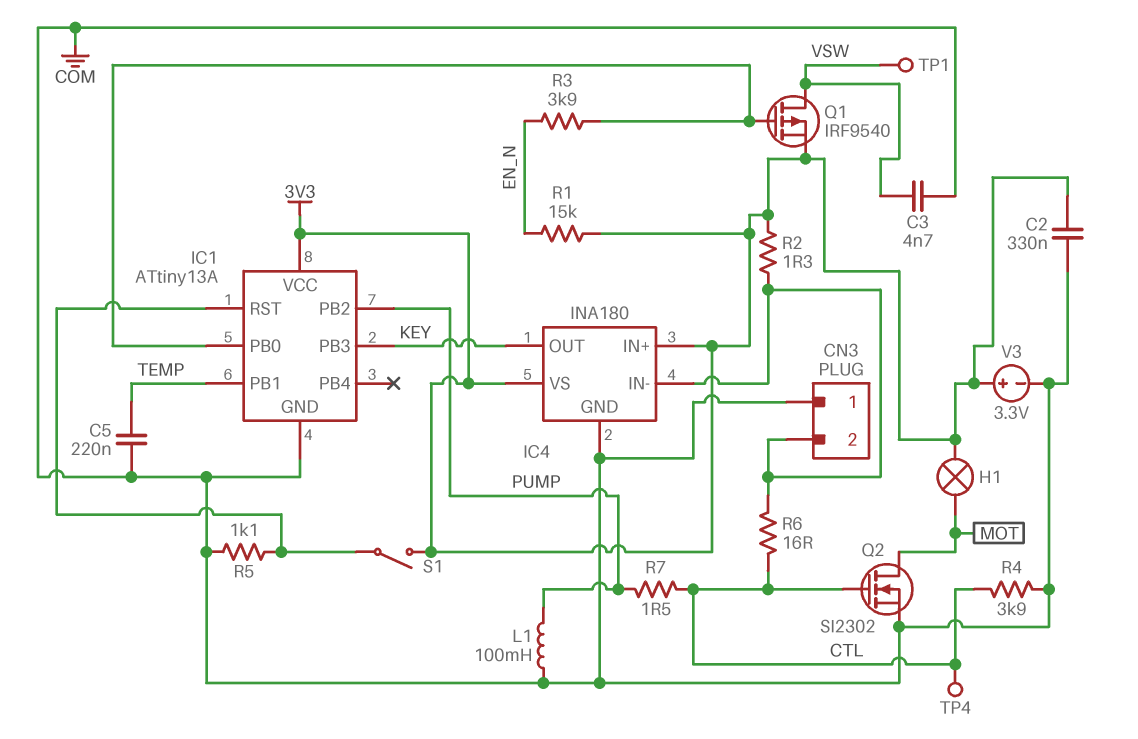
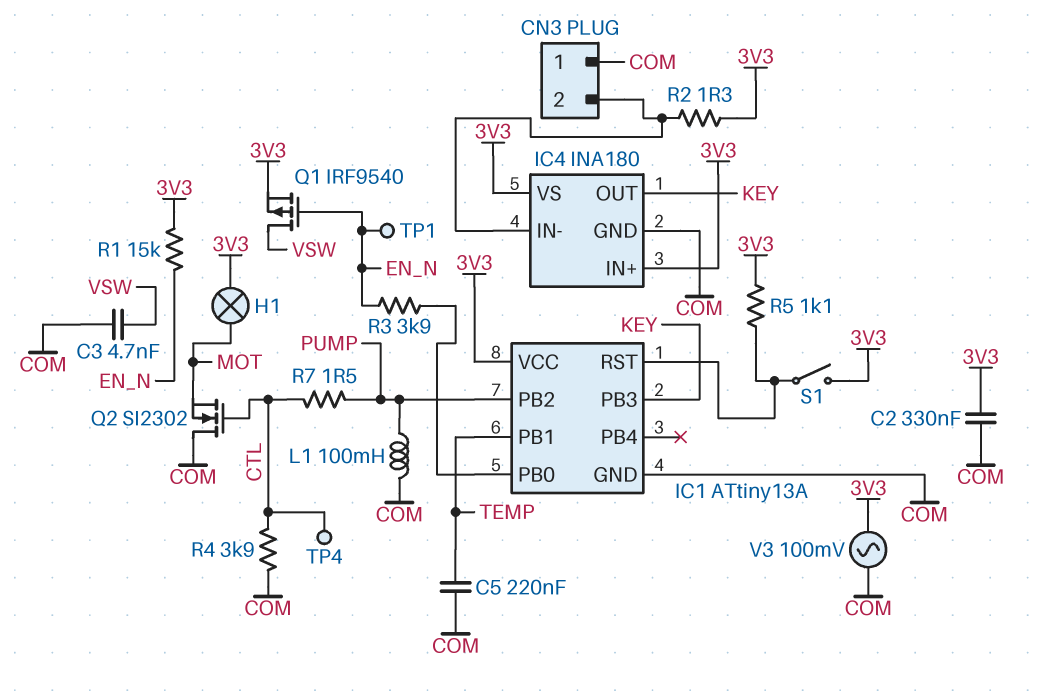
Q1: PMOS IRF9540 (G IC1/PB0, D VSW, S 3V3) -> PMOS IRF9540 (G EN_N, D VSW, S 3V3)
Q2: NMOS SI2302 (G CTL, D MOT, S COM) -> NMOS SI2302 (G CTL, D COM, S MOT)
R5: 1.1k (COM, IC1/RST) -> 1.1k (3V3, IC1/RST)
R6: 16 (CN3/2, CTL) -> none
TP1: test point (VSW) -> test point (EN_N)
V3: 3.3V (plus 3V3, minus COM) -> AC 100mV (3V3, COM)

